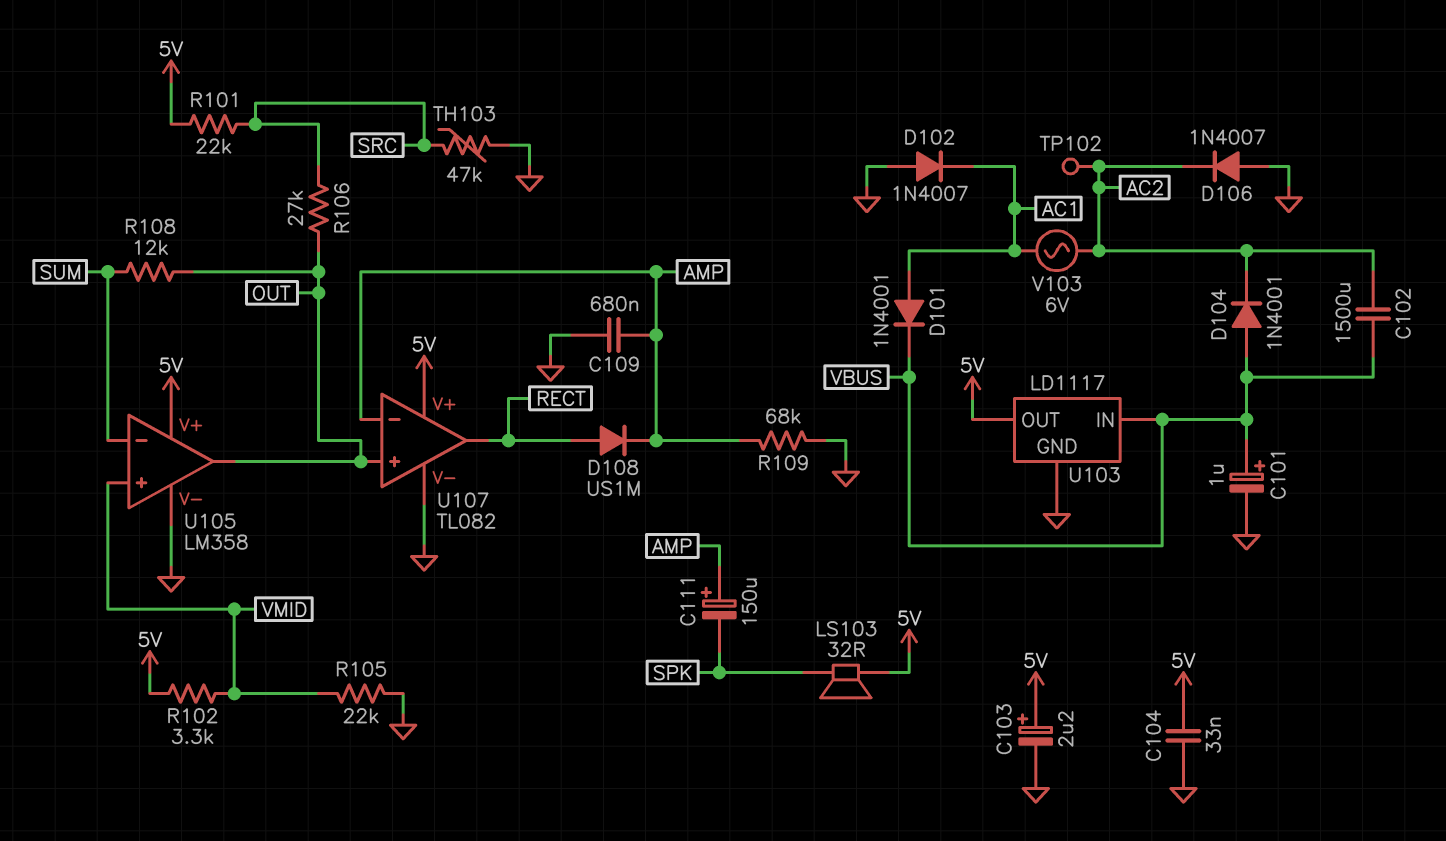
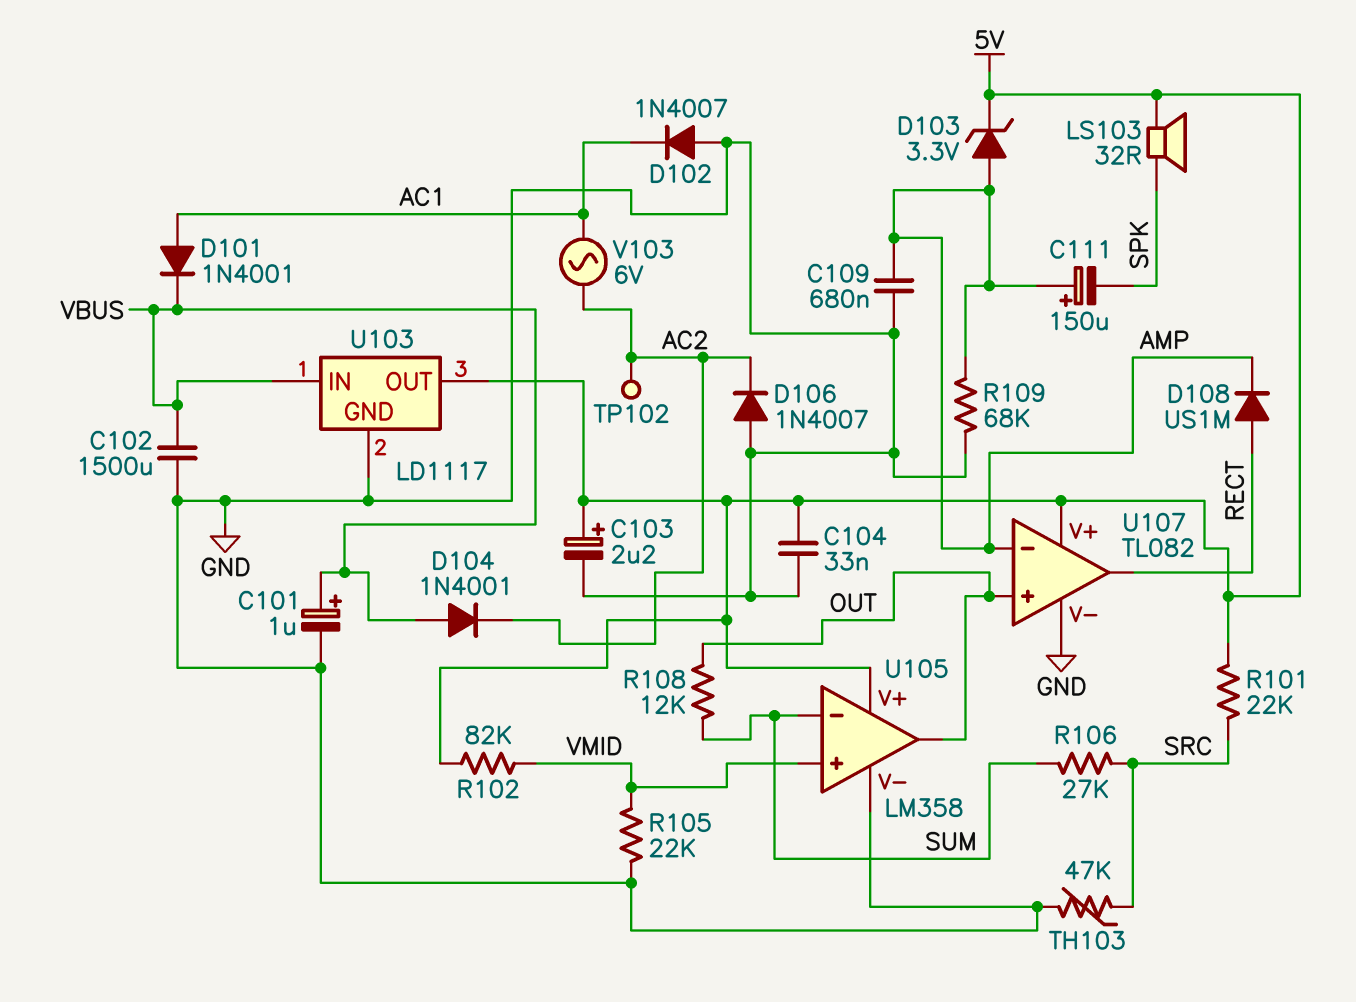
C102: 1500uF (AC2, VBUS) -> 1500uF (GND, VBUS)
D103: none -> zener 3.3V (A AMP, K 5V)
R102: 3.3k (5V, VMID) -> 82k (5V, VMID)
R106: 27k (OUT, SRC) -> 27k (SRC, SUM)

